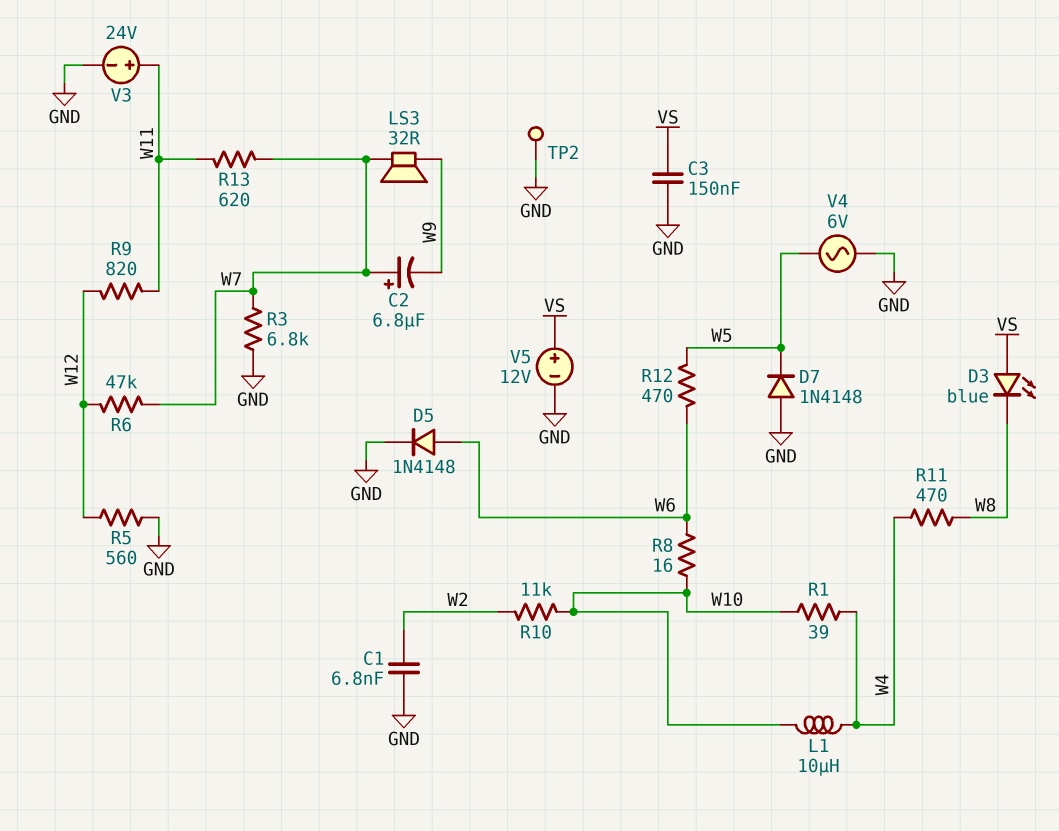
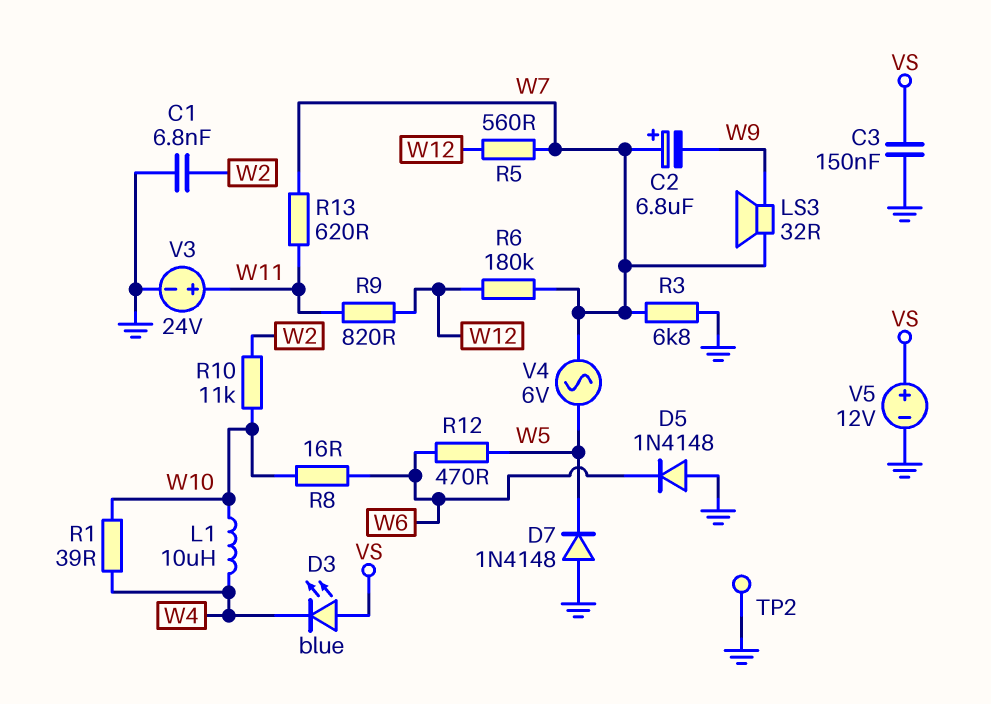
D3: LED blue (A VS, K W8) -> LED blue (A VS, K W4)
D5: diode 1N4148 (A W6, K GND) -> diode 1N4148 (A GND, K W6)
R5: 560 (GND, W12) -> 560 (W7, W12)
R6: 47k (W7, W12) -> 180k (W7, W12)
R11: 470 (W4, W8) -> none
V4: AC 6V (GND, W5) -> AC 6V (W5, W7)

